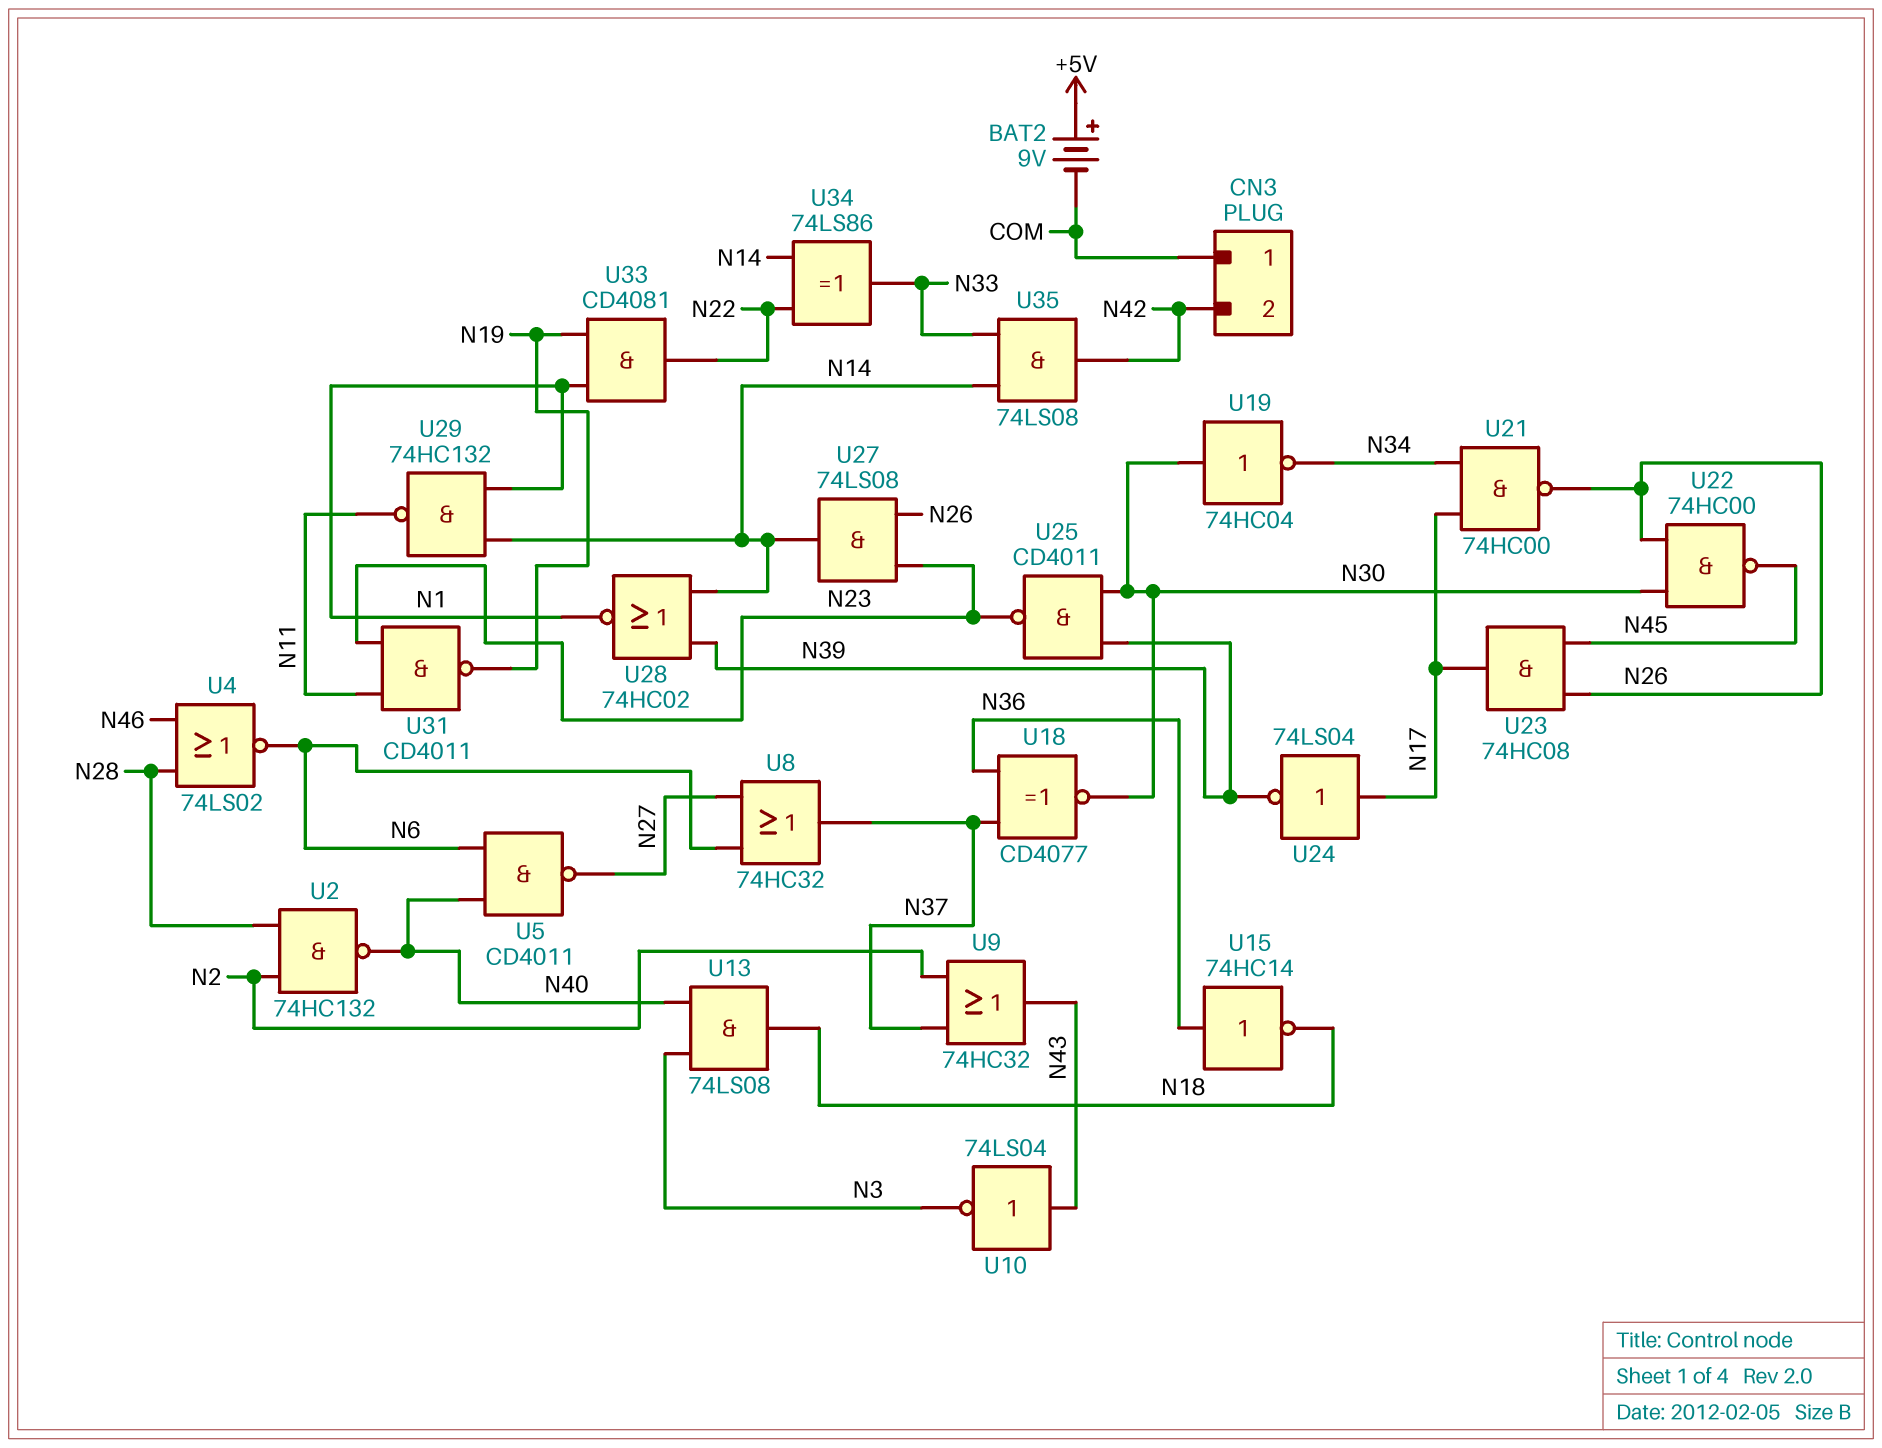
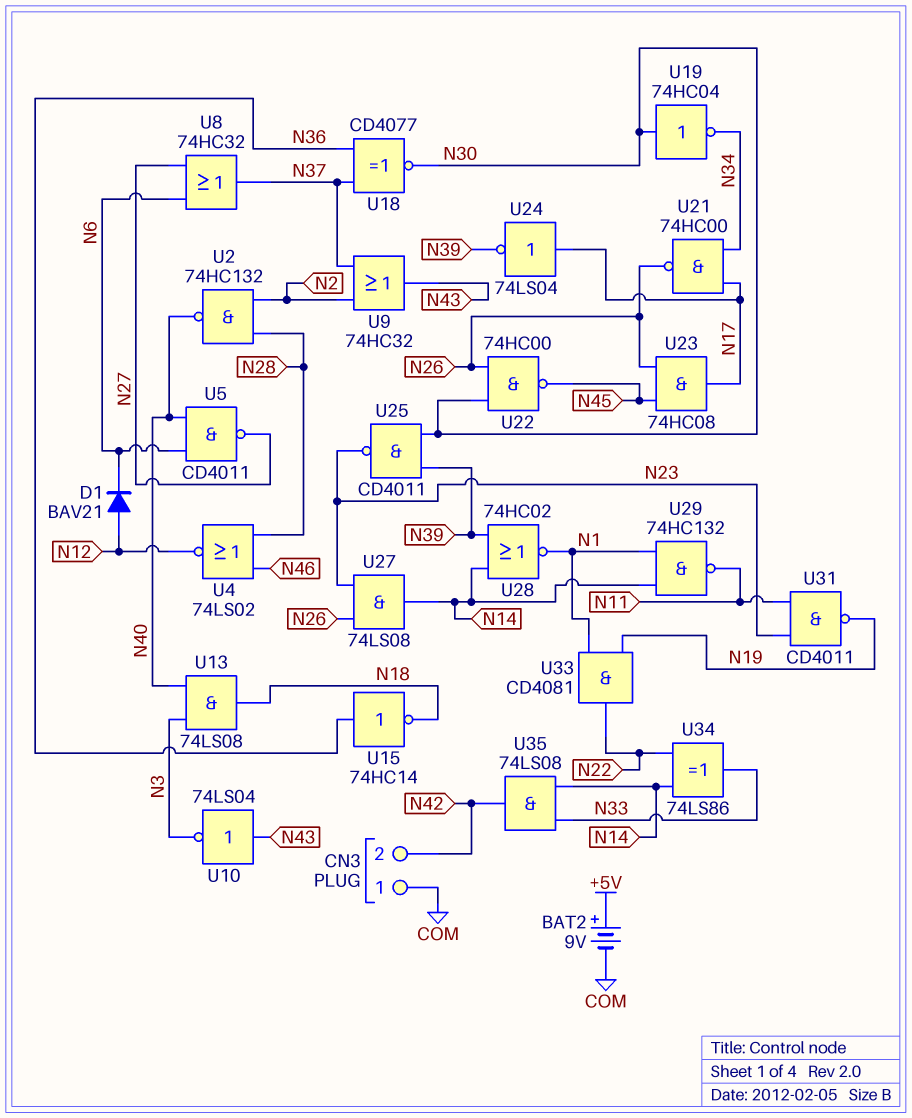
D1: none -> diode BAV21 (A N12, K N6)
U4: NOR 74LS02 (in N28, in N46, out N6) -> NOR 74LS02 (in N28, in N46, out N12)

